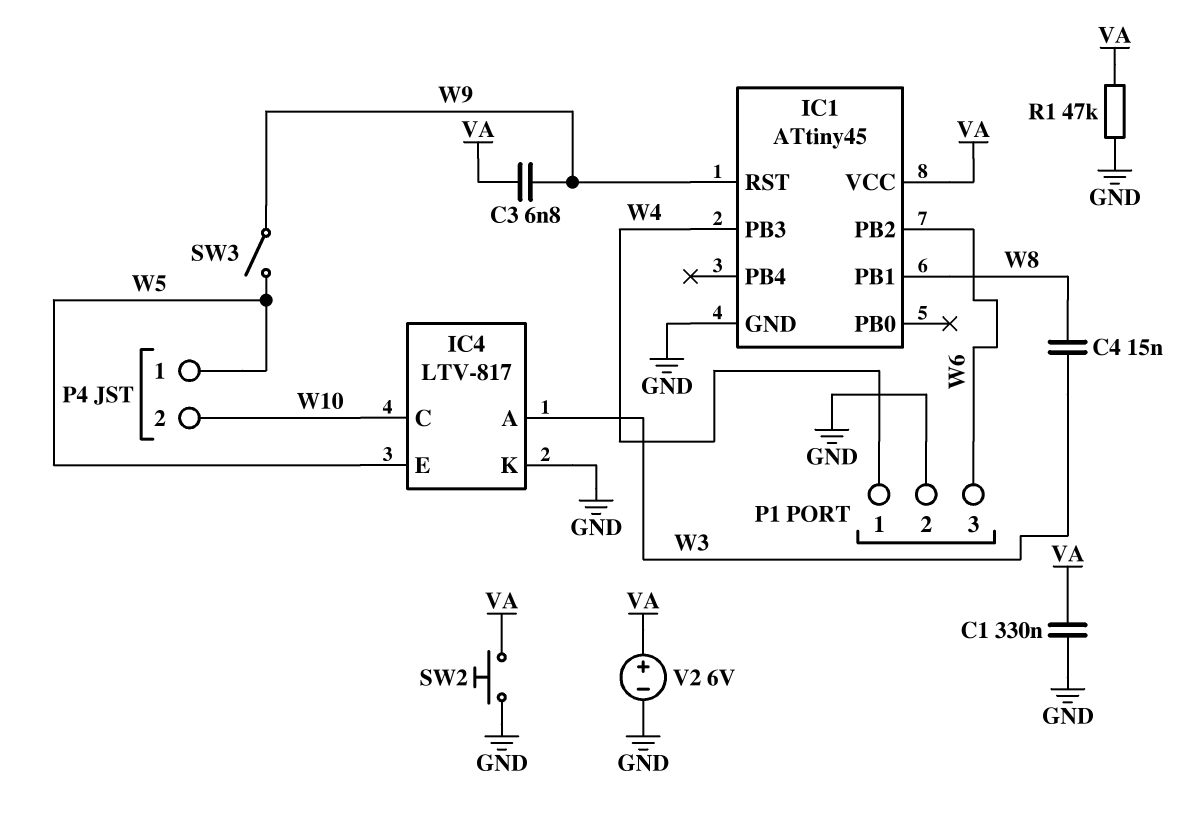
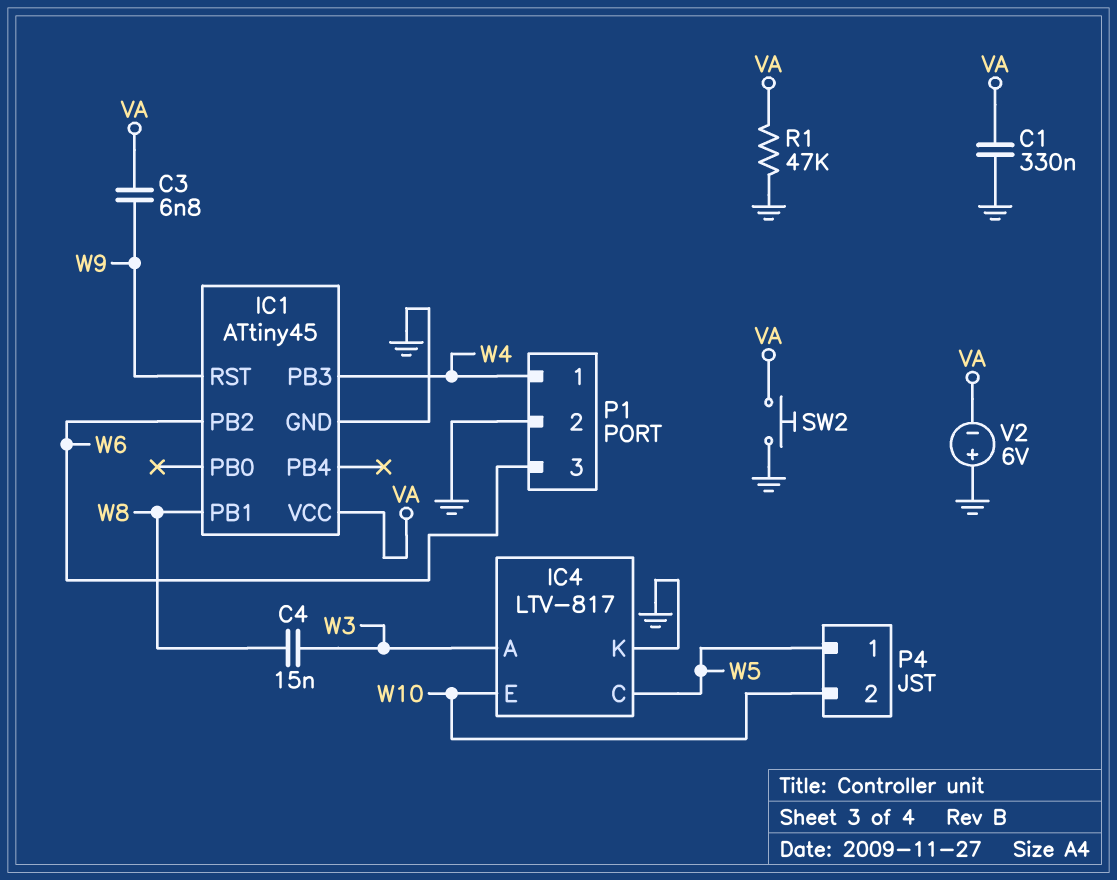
IC4 pin C: W10 -> W5
IC4 pin E: W5 -> W10
SW3: switch (W5, W9) -> none
V2: 6V (plus VA, minus GND) -> 6V (plus GND, minus VA)

